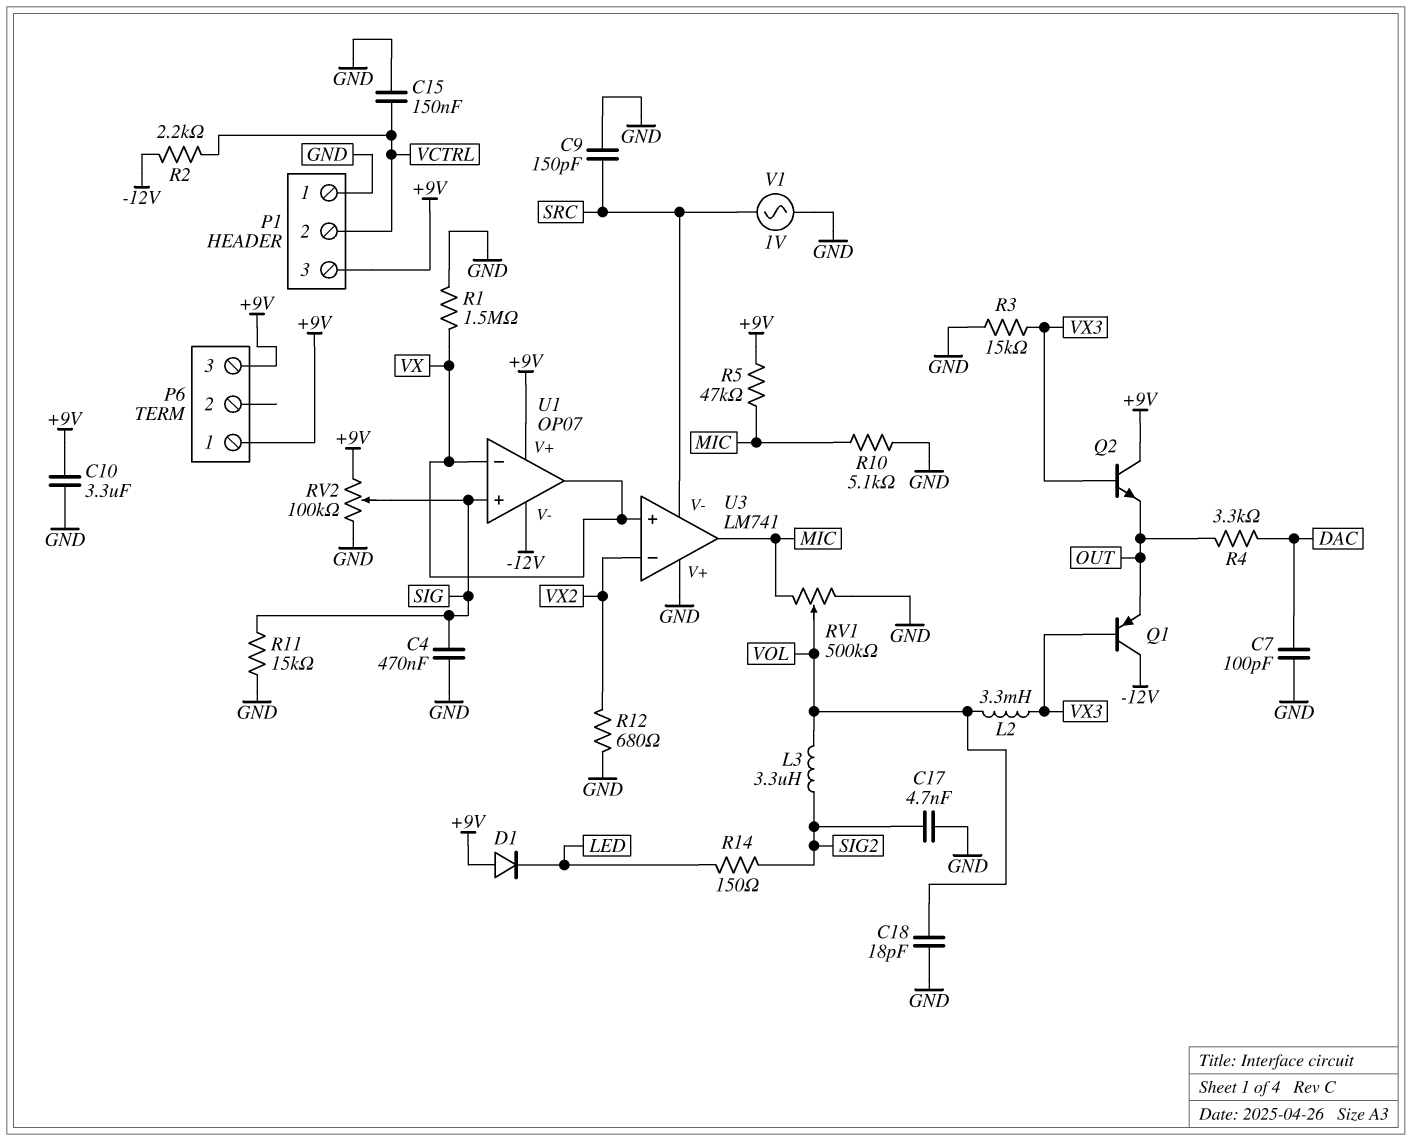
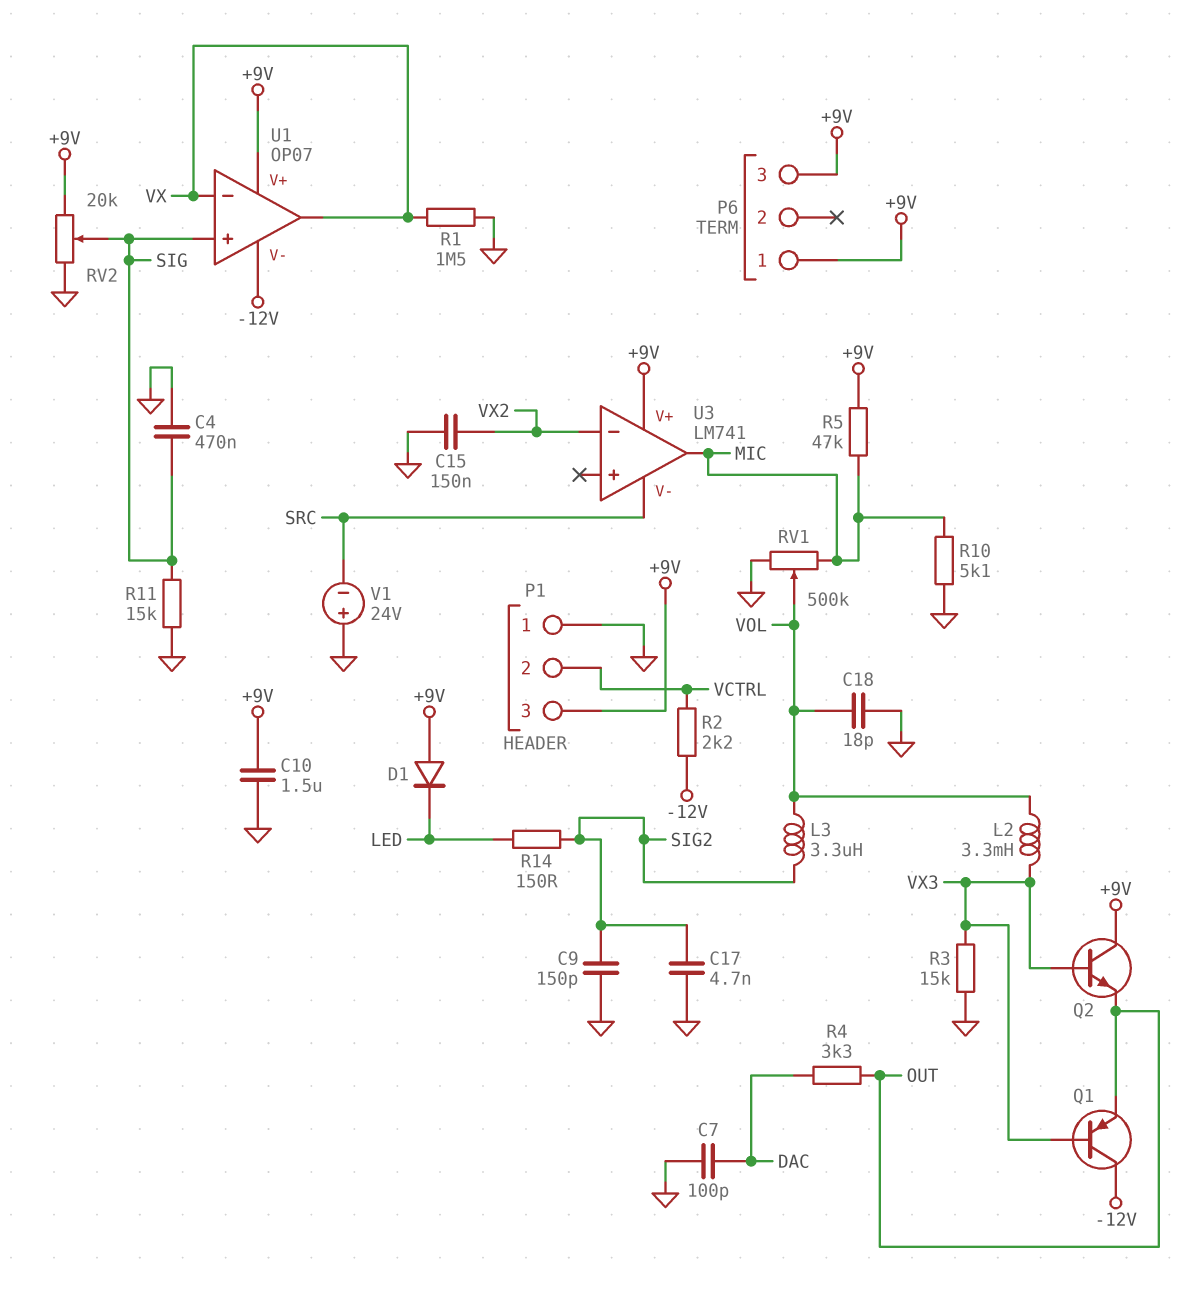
C9: 150pF (GND, SRC) -> 150pF (GND, SIG2)
C10: 3.3uF (+9V, GND) -> 1.5uF (+9V, GND)
C15: 150nF (GND, VCTRL) -> 150nF (GND, VX2)
R12: 680 (GND, VX2) -> none
RV2: 100k (+9V, GND, wiper SIG) -> 20k (+9V, GND, wiper SIG)
U3 pin V+: GND -> +9V
U3 pin in+: VX -> none
V1: AC 1V (GND, SRC) -> 24V (plus GND, minus SRC)

